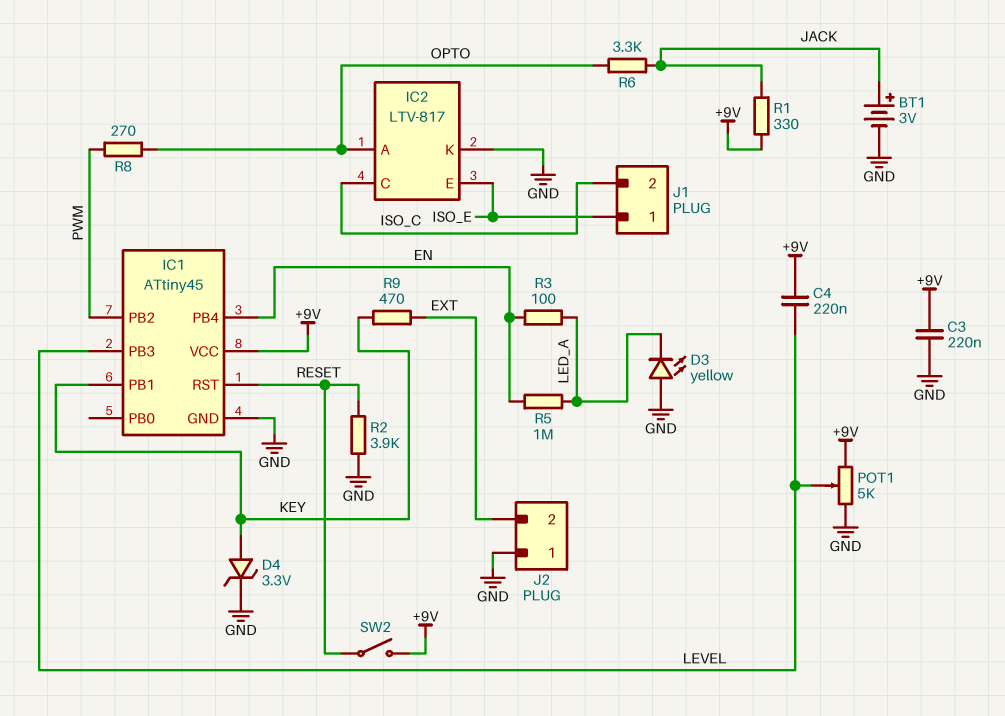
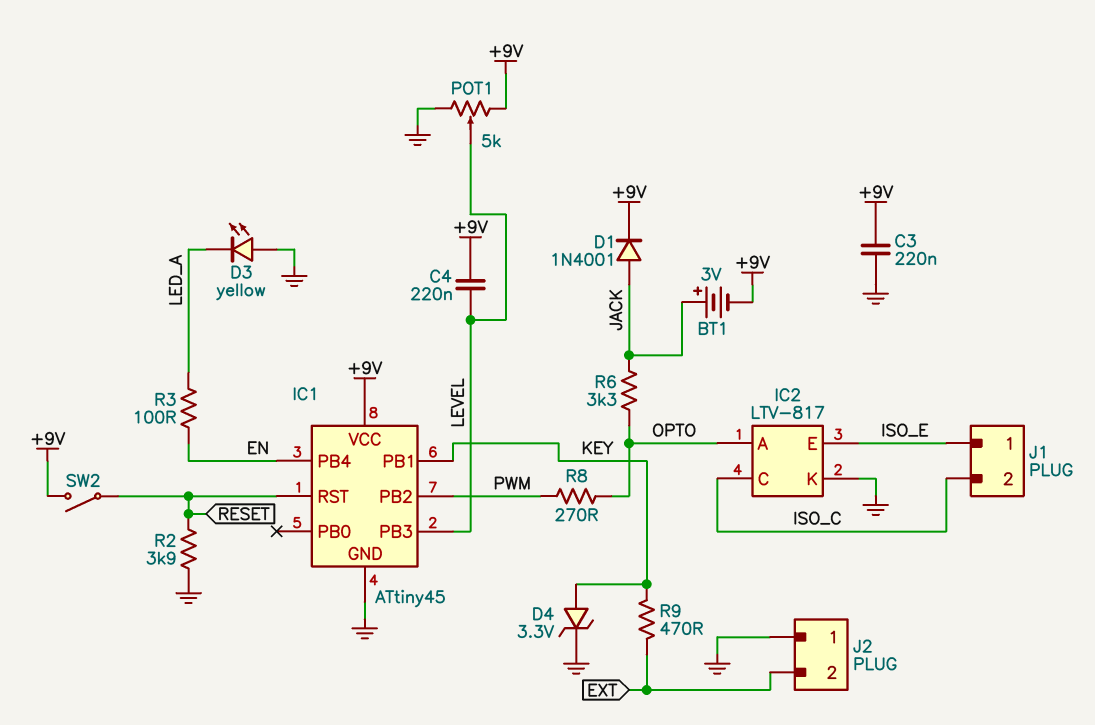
BT1: 3V (plus JACK, minus GND) -> 3V (plus JACK, minus +9V)
D1: none -> diode 1N4001 (A JACK, K +9V)
R1: 330 (+9V, JACK) -> none
R5: 1M (EN, LED_A) -> none

